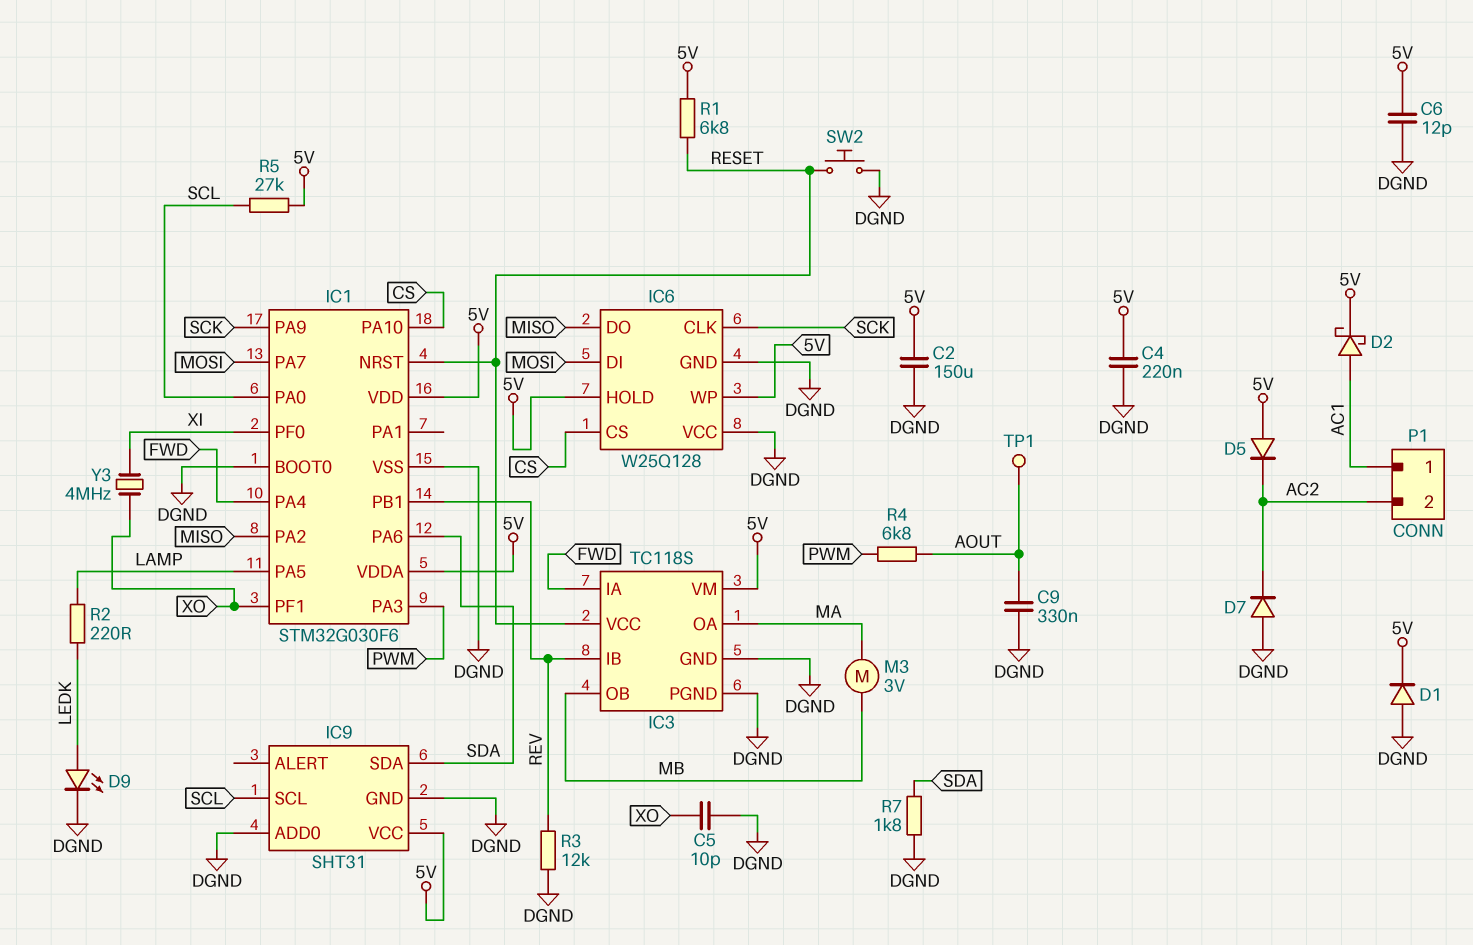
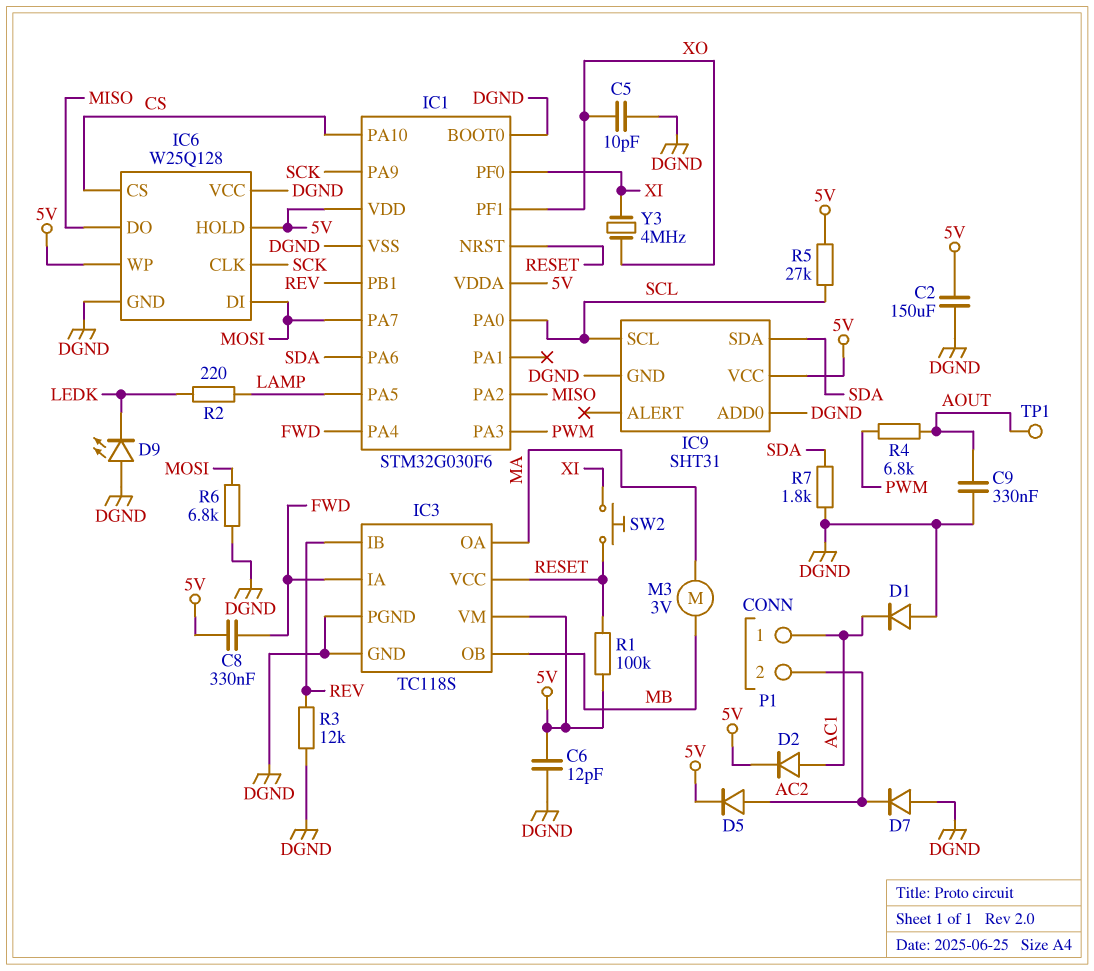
C4: 220nF (5V, DGND) -> none
C8: none -> 330nF (5V, FWD)
D1: diode (A DGND, K 5V) -> diode (A DGND, K AC1)
D2: schottky (A AC1, K 5V) -> diode (A AC1, K 5V)
D5: diode (A 5V, K AC2) -> diode (A AC2, K 5V)
D9: LED (A LEDK, K DGND) -> LED (A DGND, K LEDK)
R1: 6.8k (5V, RESET) -> 100k (5V, RESET)
R6: none -> 6.8k (DGND, MOSI)
SW2: button (DGND, RESET) -> button (RESET, XI)

